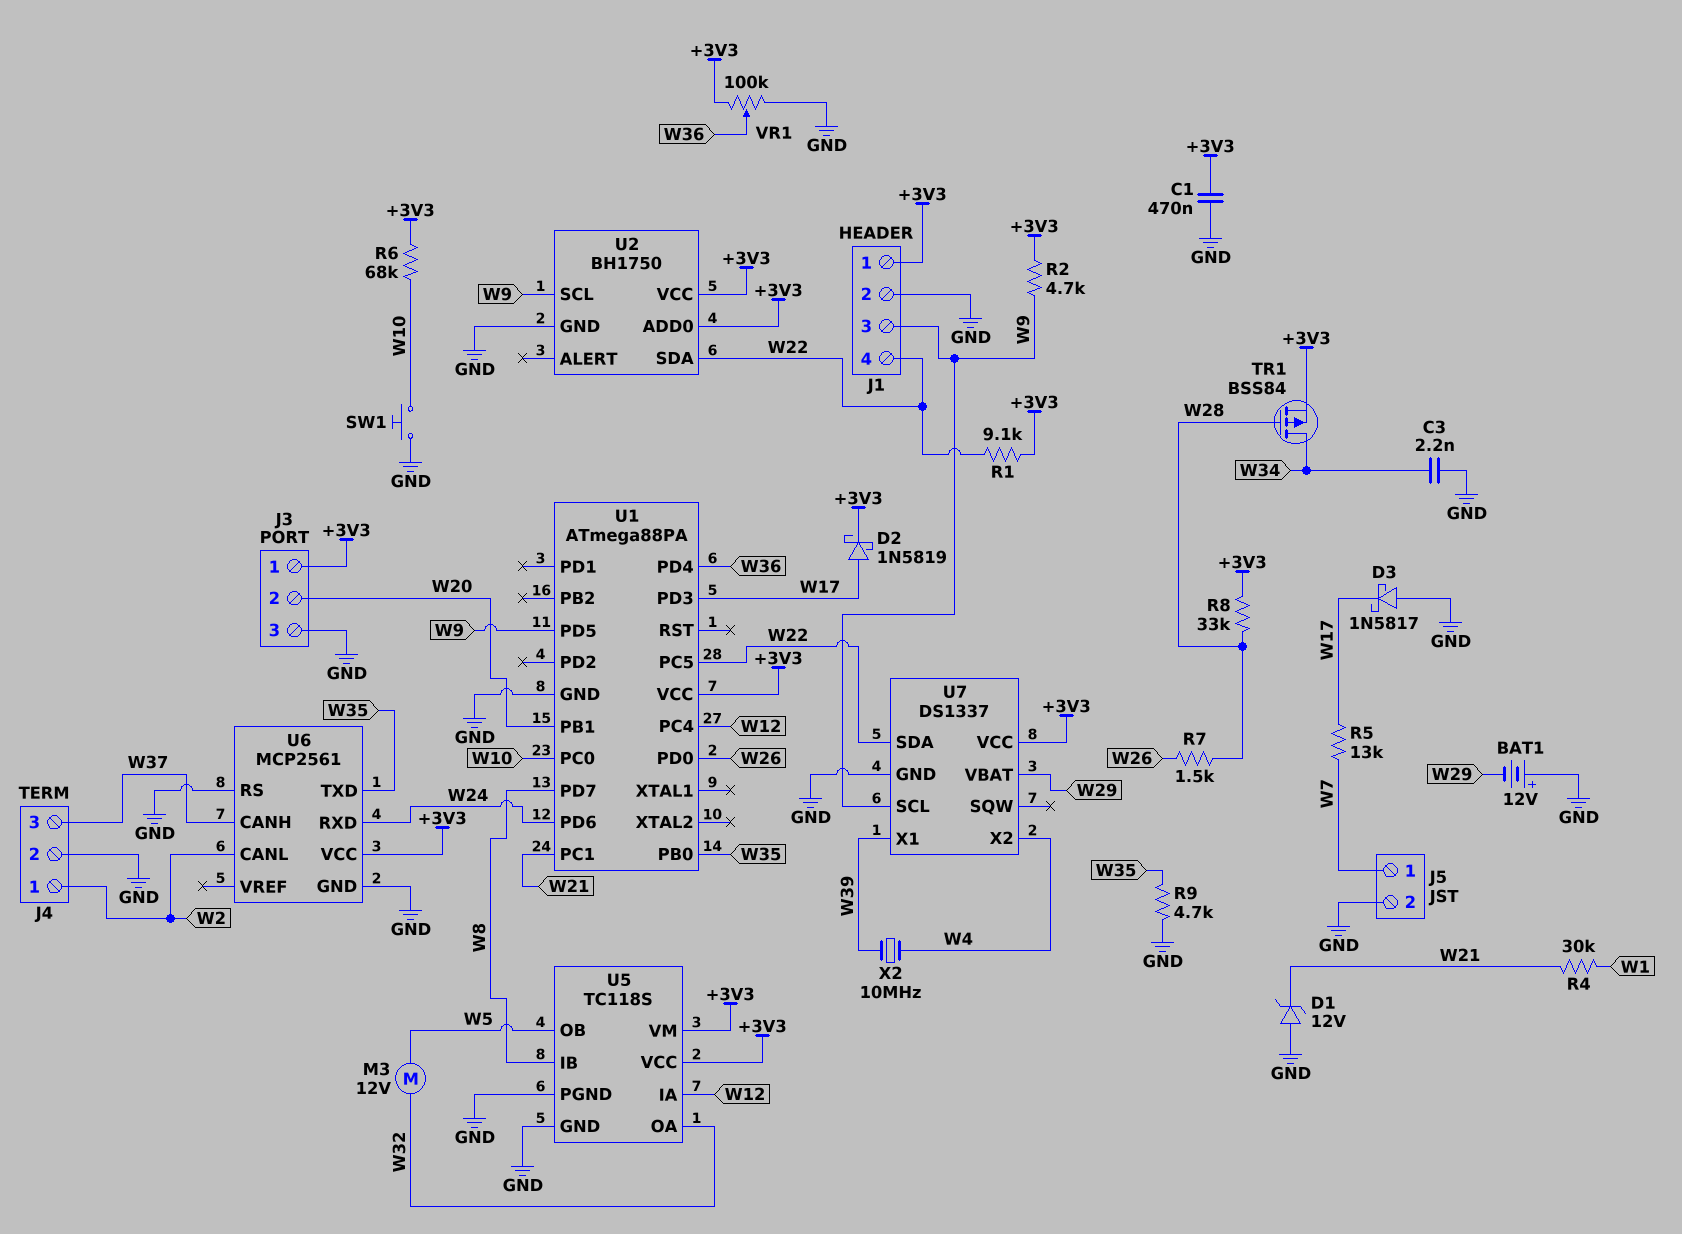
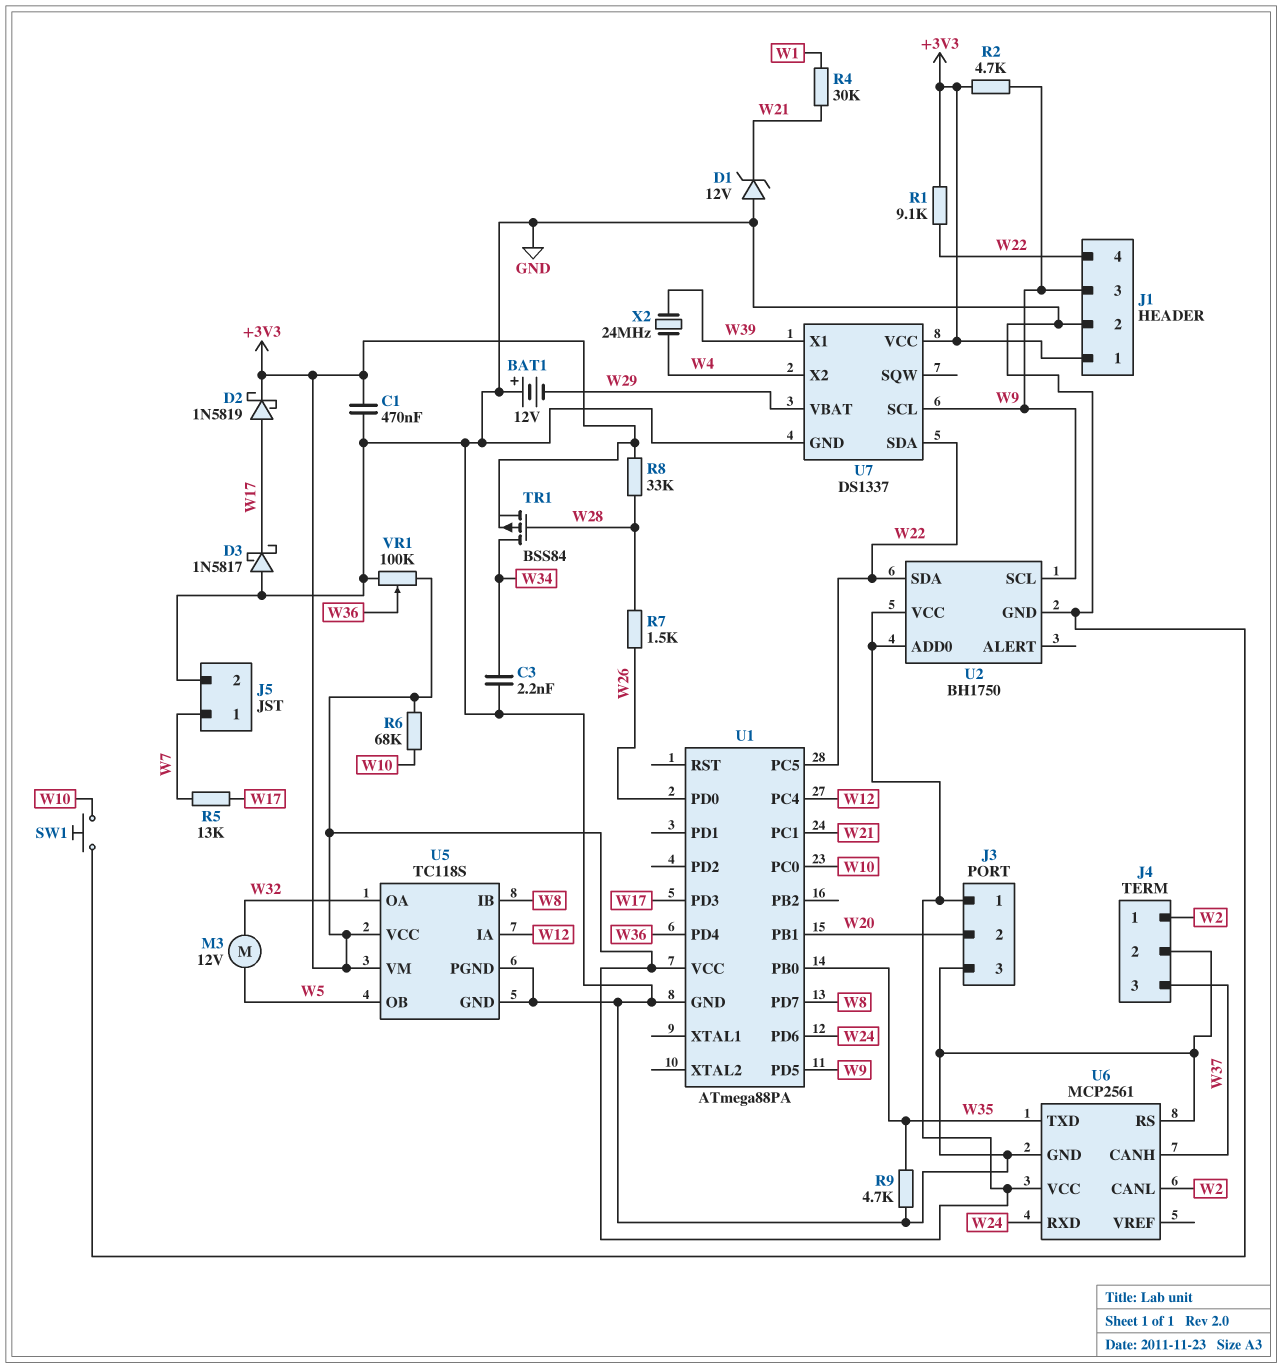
X2: 10MHz (W4, W39) -> 24MHz (W4, W39)

